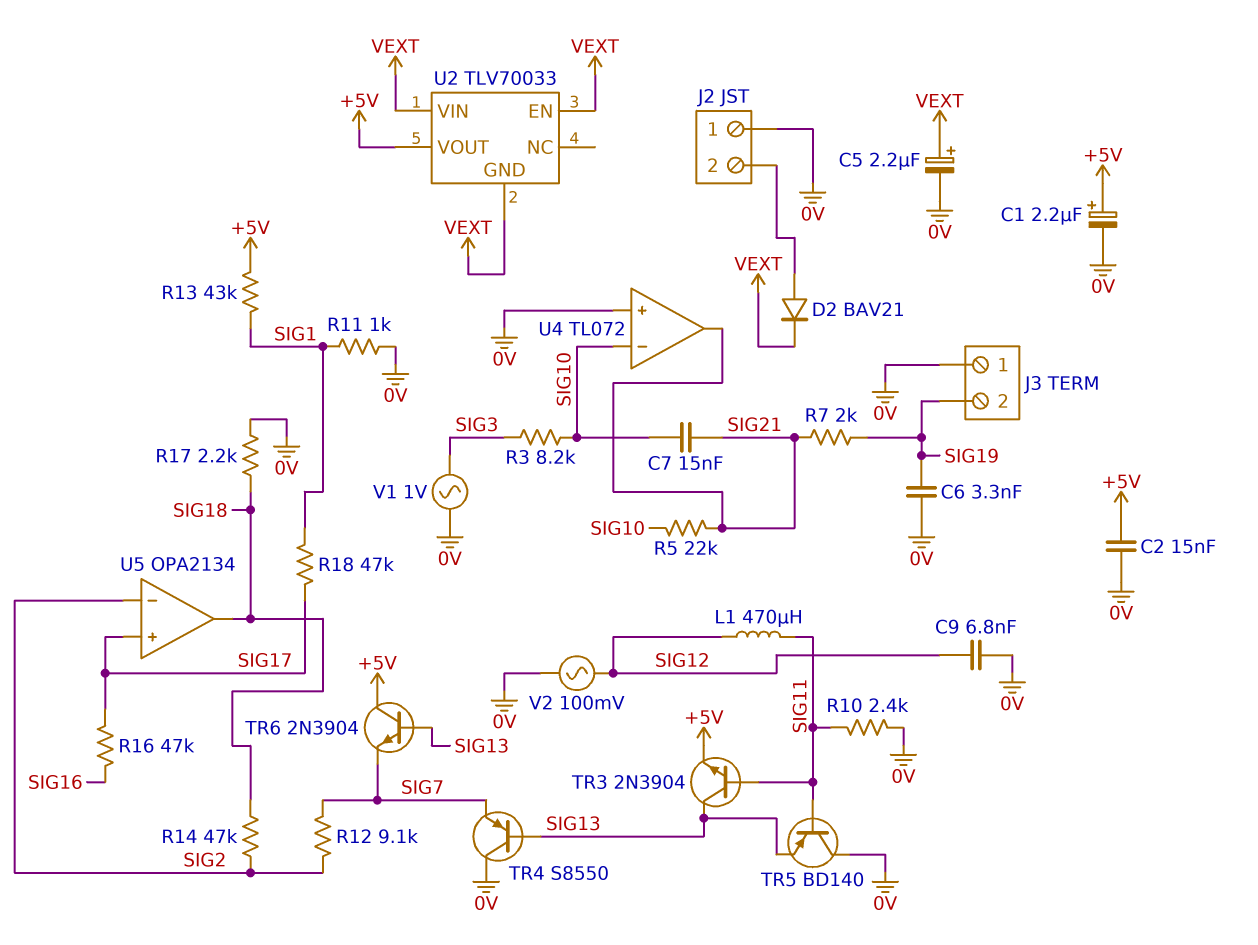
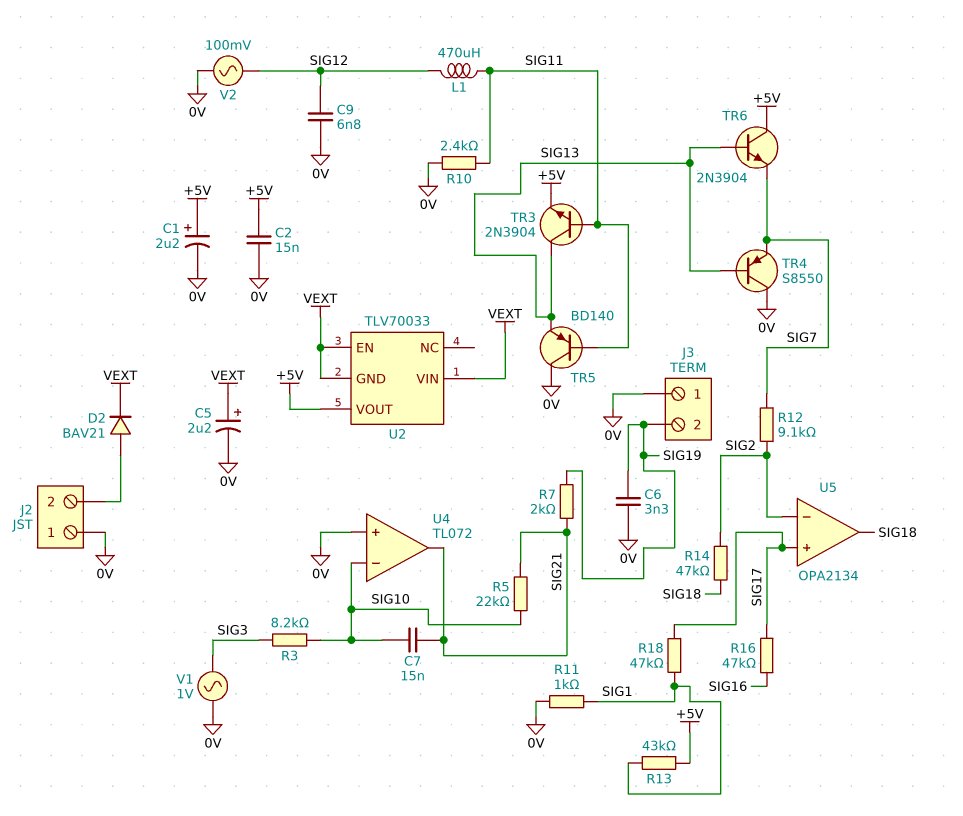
R17: 2.2k (0V, SIG18) -> none

